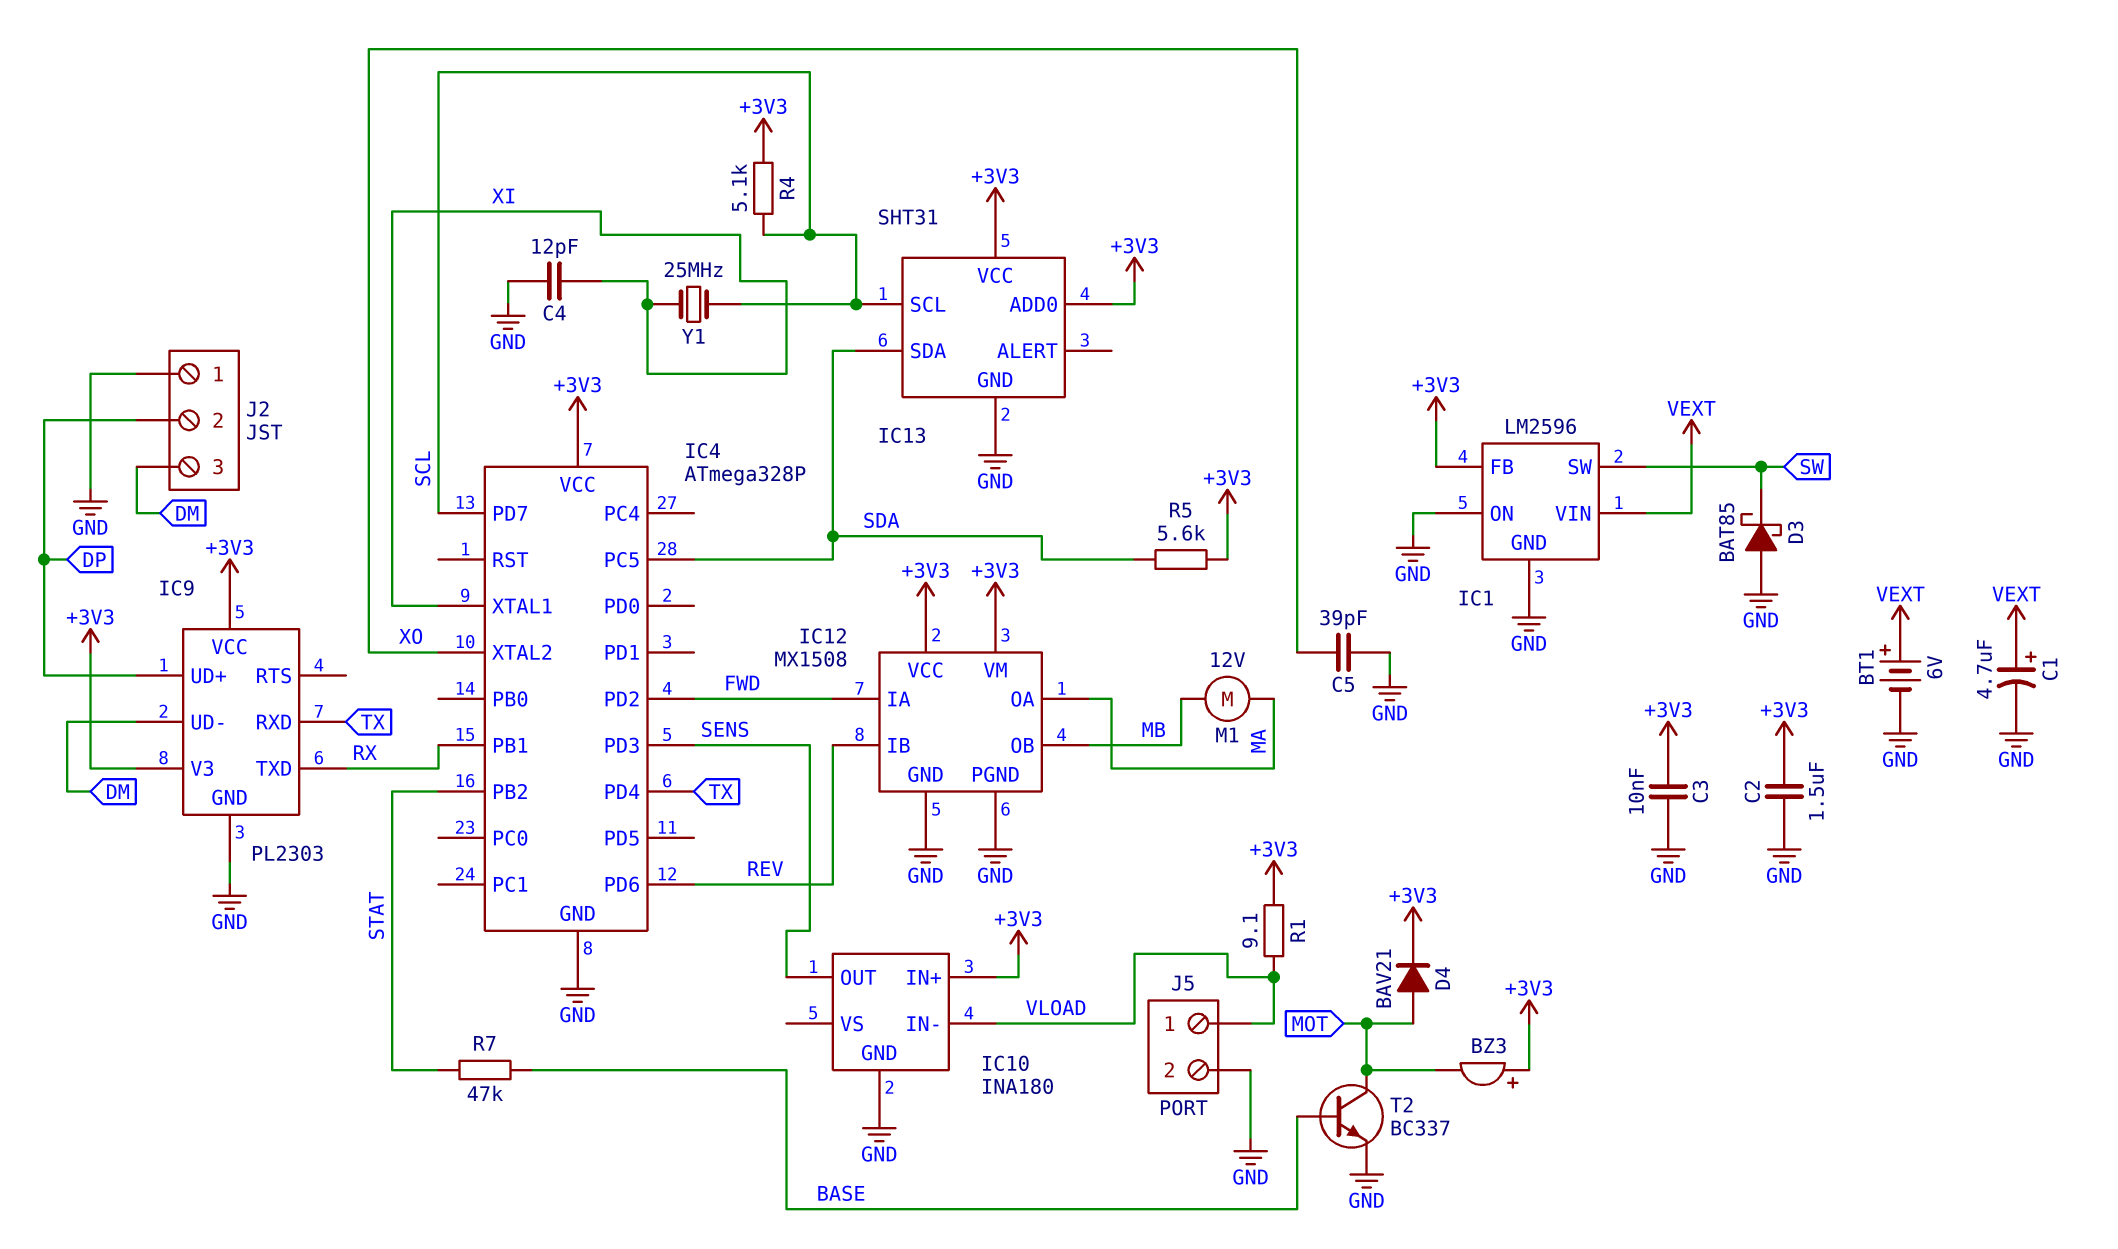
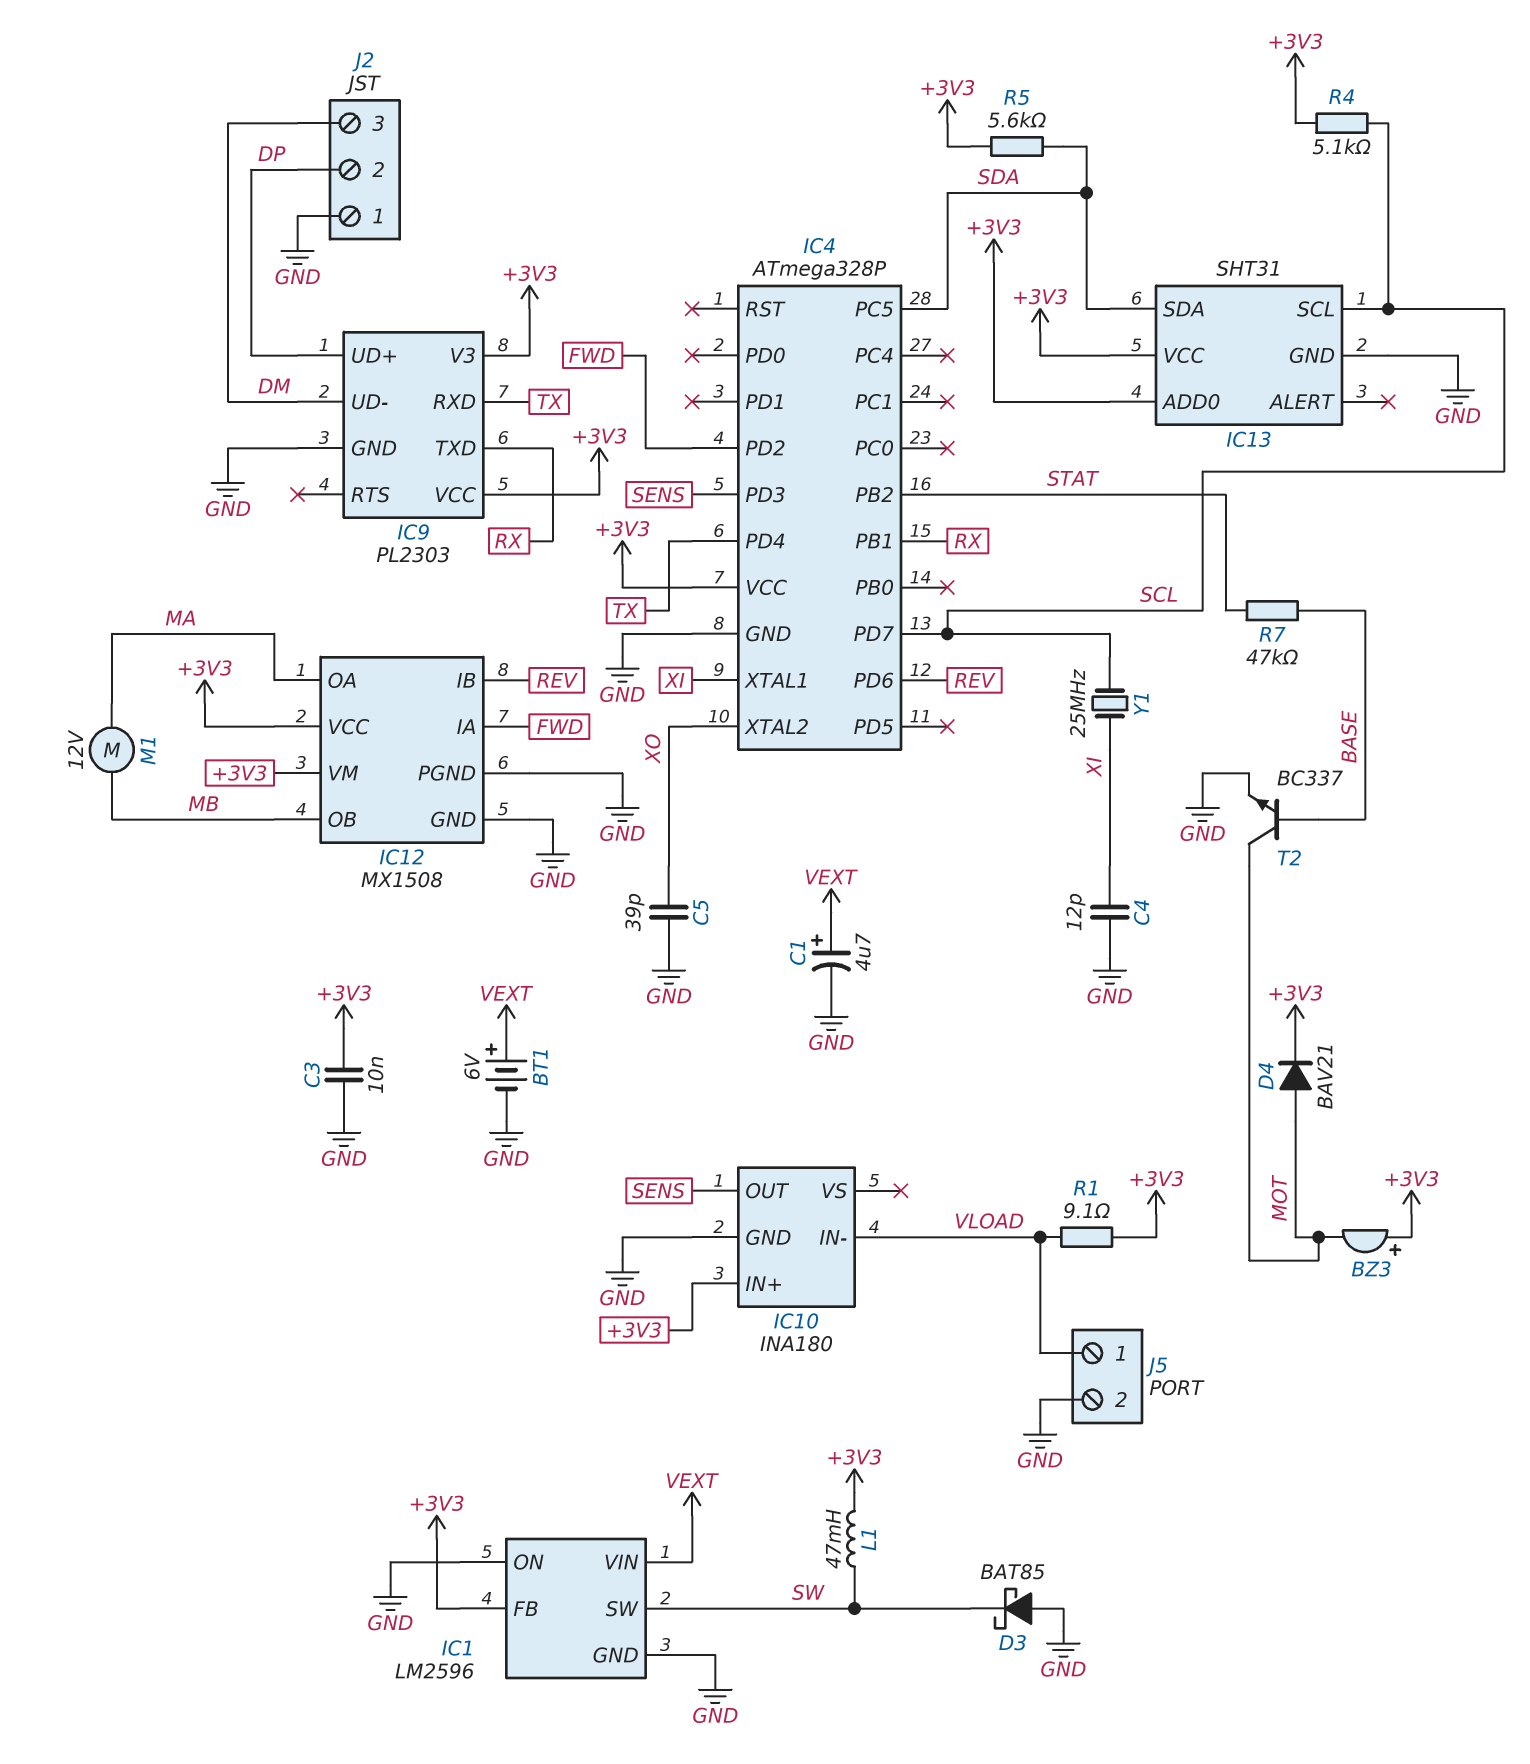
C2: 1.5uF (+3V3, GND) -> none
L1: none -> 47mH (+3V3, SW)

